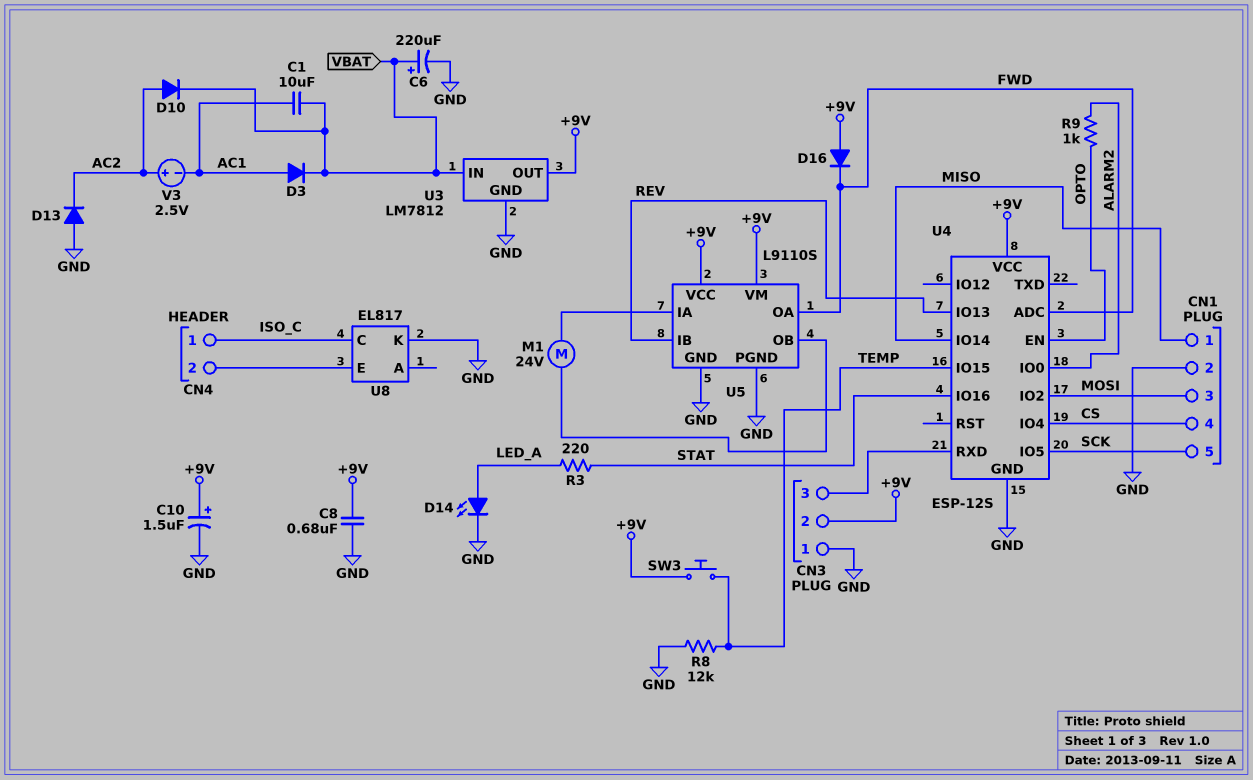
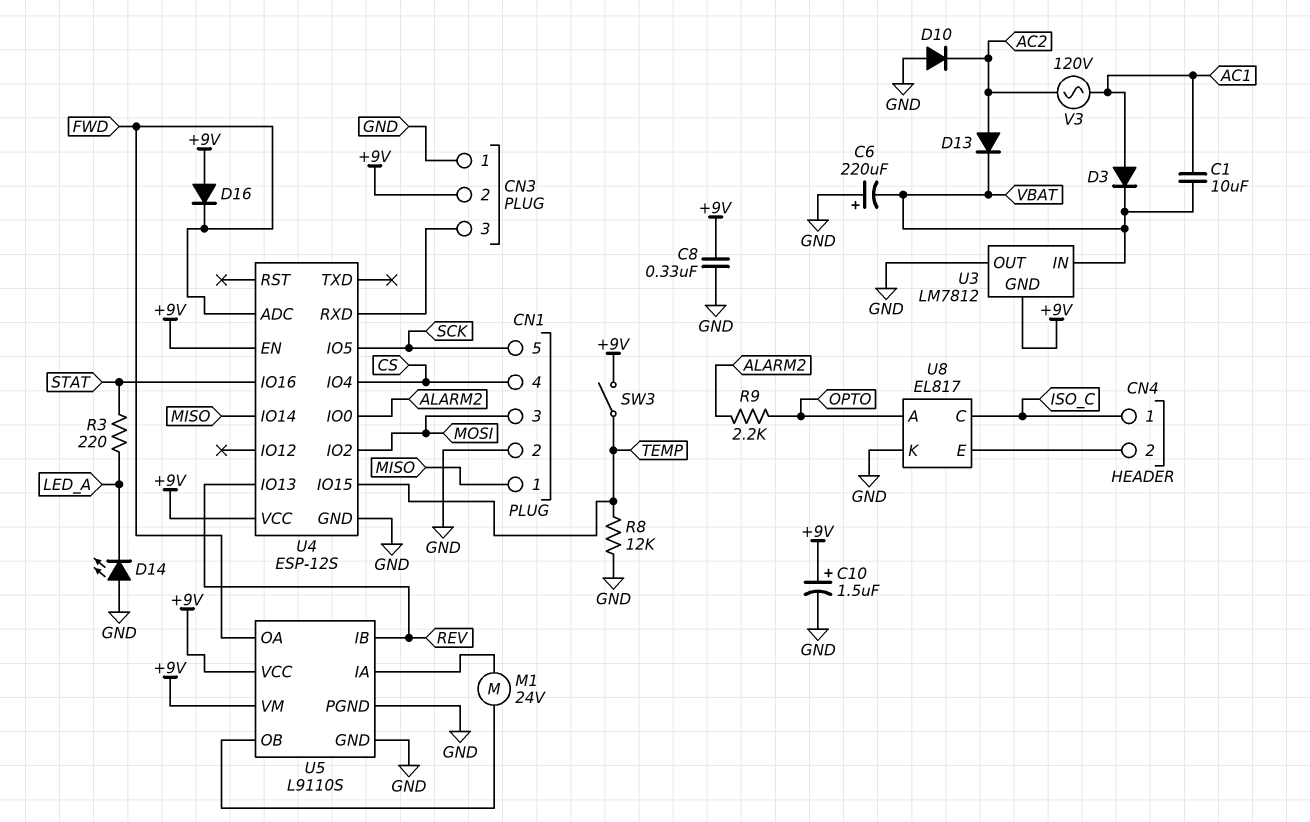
C6: 220uF (plus VBAT, minus GND) -> 220uF (plus GND, minus VBAT)
C8: 680nF (+9V, GND) -> 330nF (+9V, GND)
D10: diode (A AC2, K VBAT) -> diode (A GND, K AC2)
D13: diode (A GND, K AC2) -> diode (A AC2, K VBAT)
D14: LED (A LED_A, K GND) -> LED (A GND, K LED_A)
R9: 1k (ALARM2, OPTO) -> 2.2k (ALARM2, OPTO)
SW3: button (+9V, TEMP) -> switch (+9V, TEMP)
U3 pin GND: GND -> +9V
U3 pin OUT: +9V -> GND
U4 pin EN: OPTO -> +9V
U8 pin A: none -> OPTO
V3: 2.5V (plus AC2, minus AC1) -> AC 120V (AC1, AC2)

